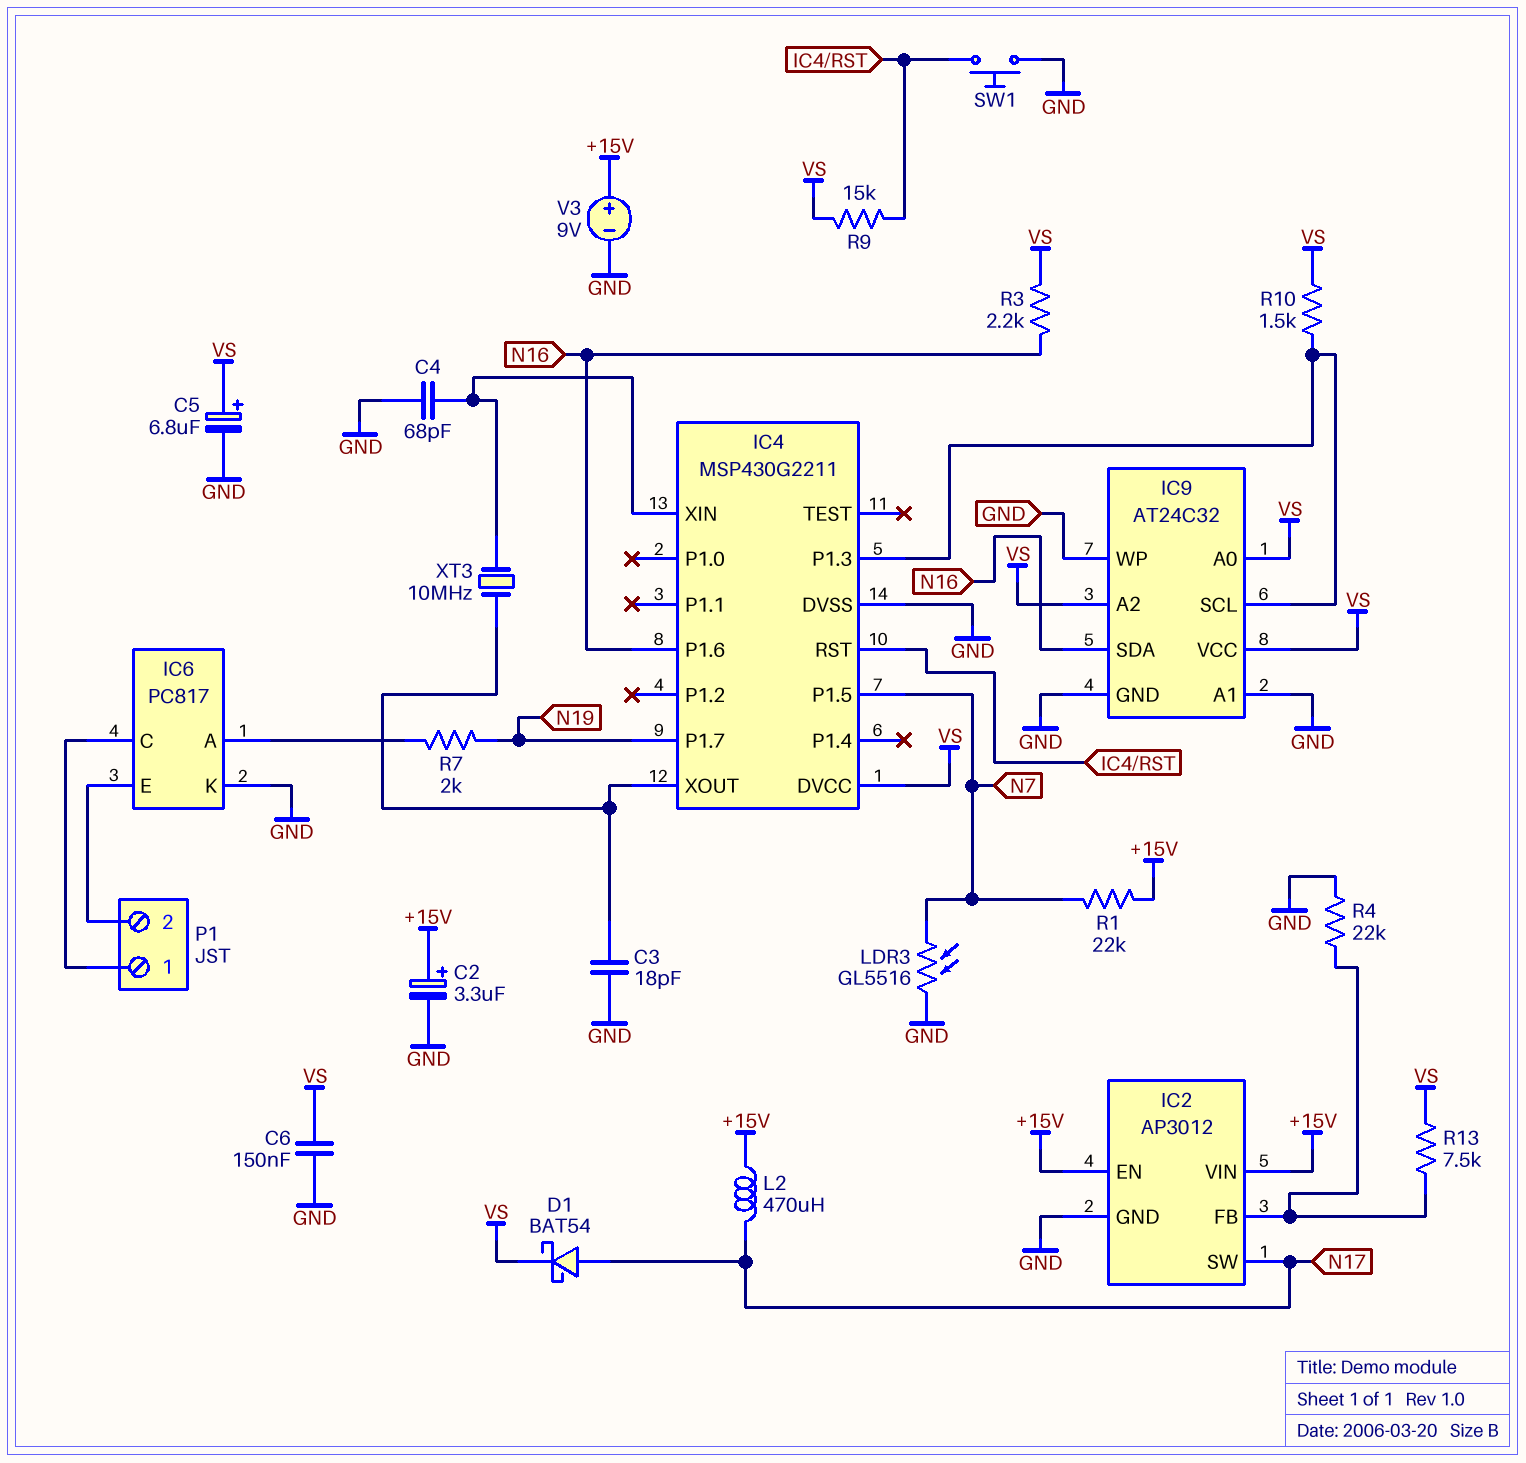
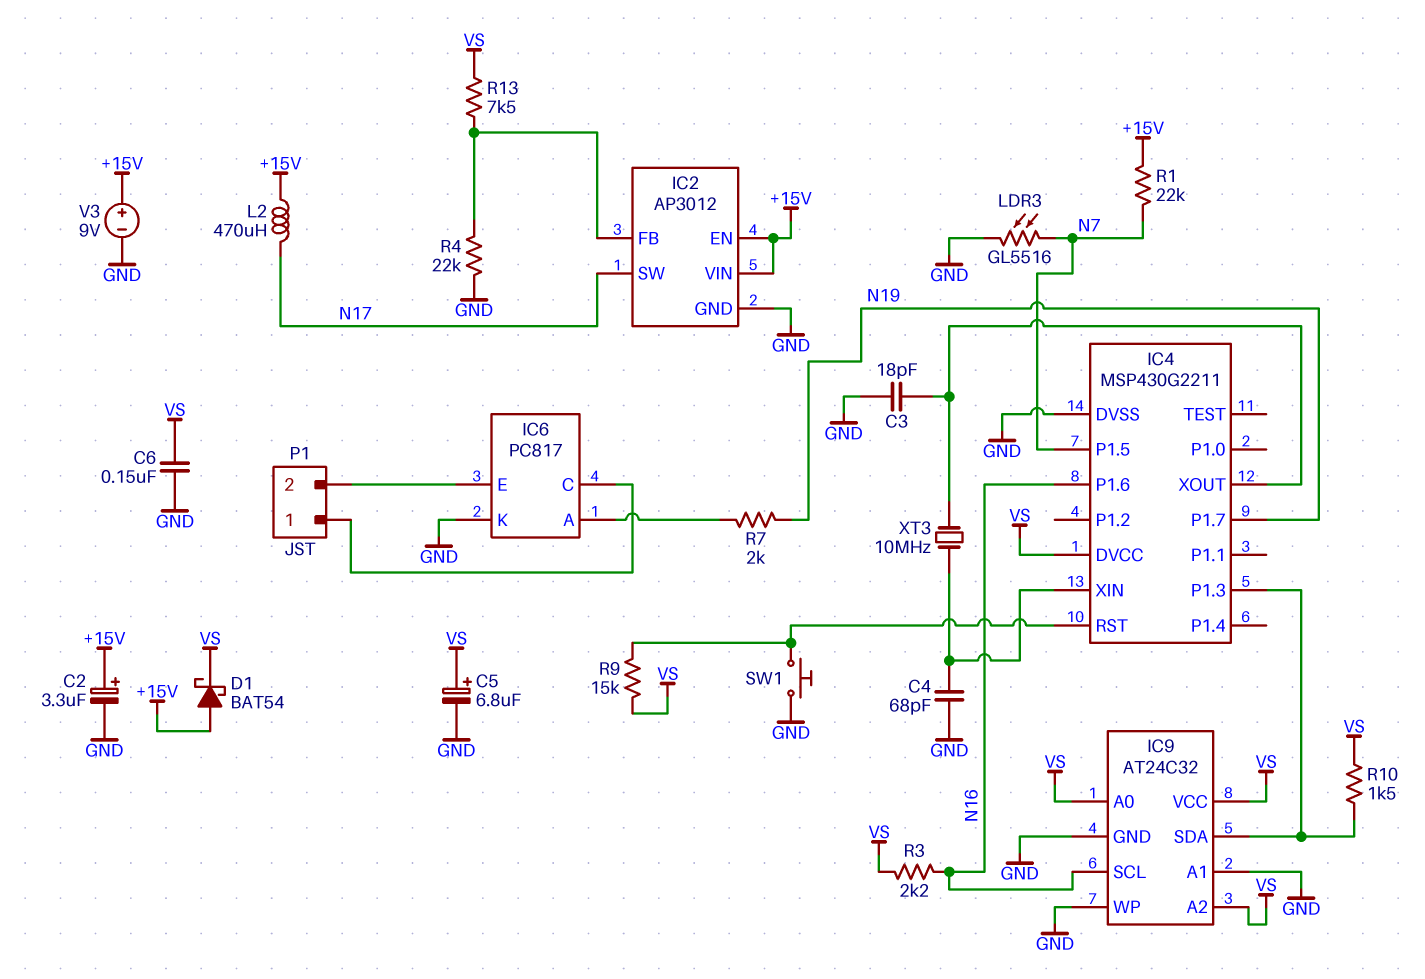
D1: schottky BAT54 (A N17, K VS) -> schottky BAT54 (A +15V, K VS)
IC9 pin SCL: IC4/P1.3 -> N16
IC9 pin SDA: N16 -> IC4/P1.3

